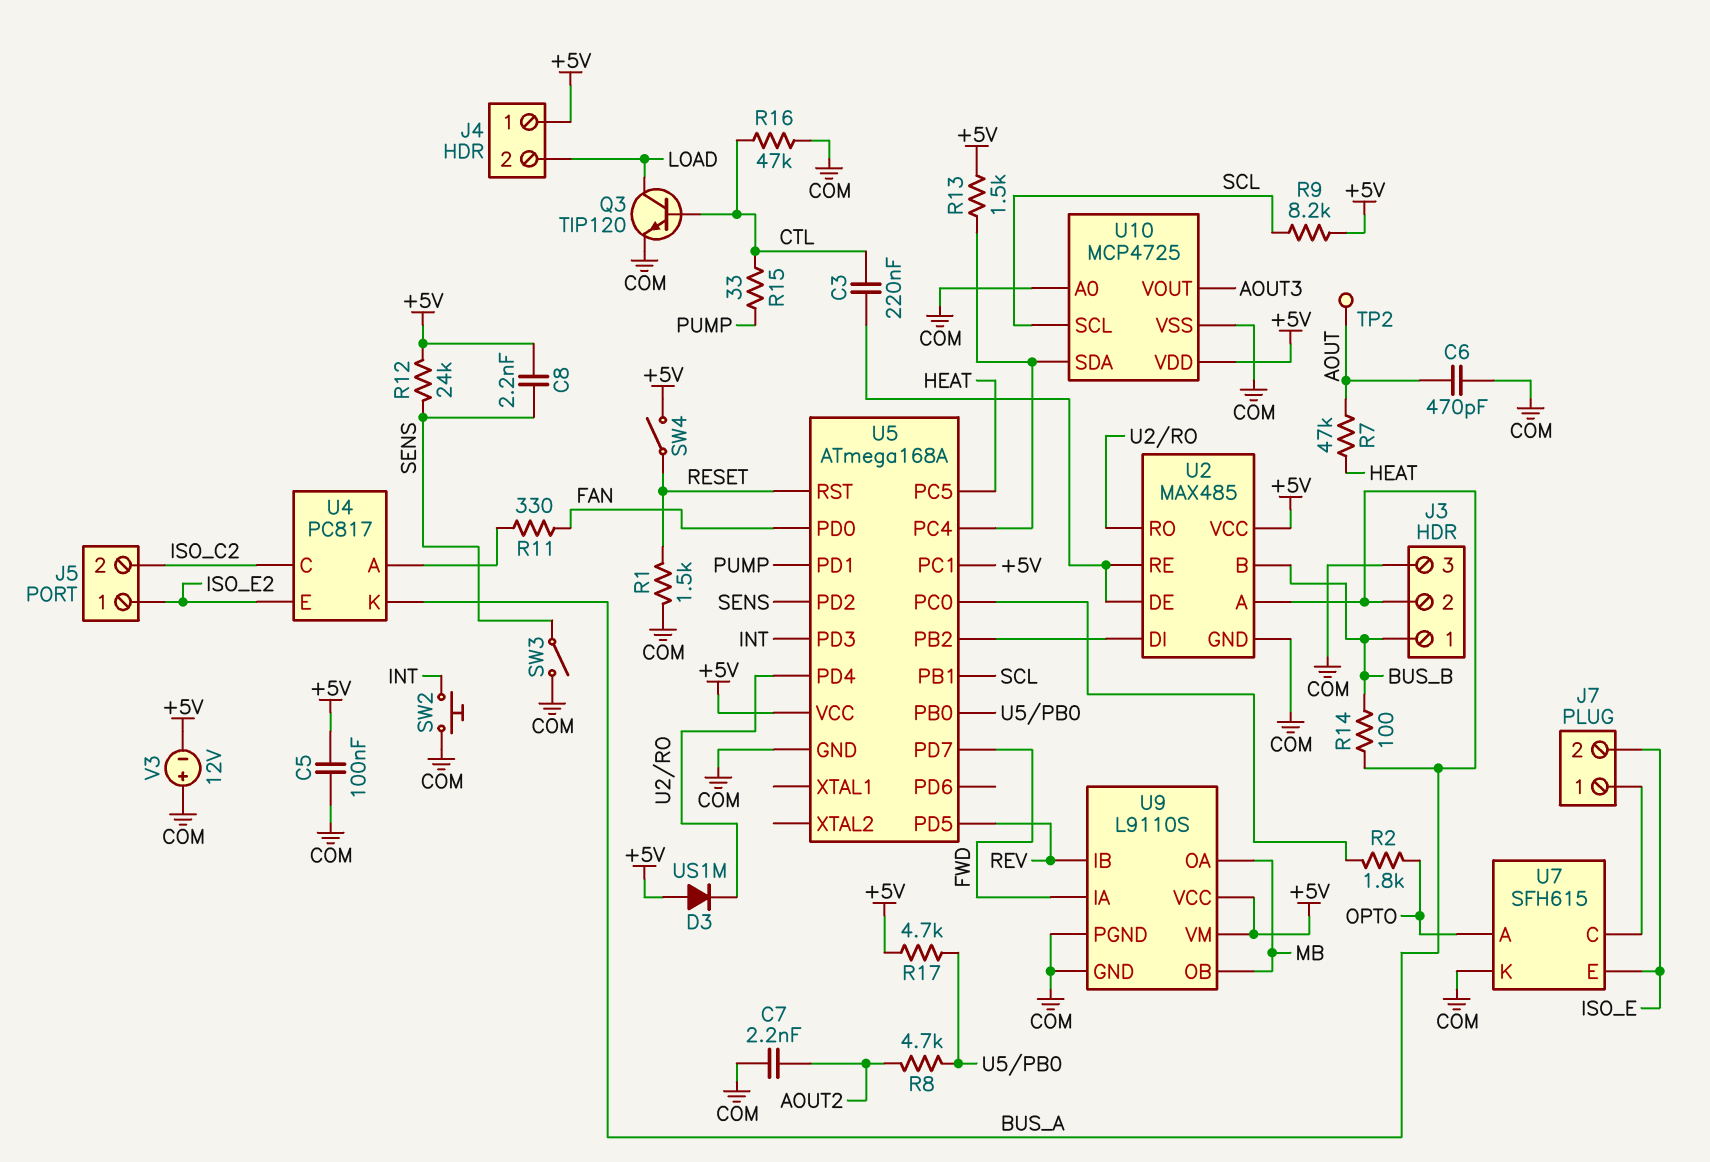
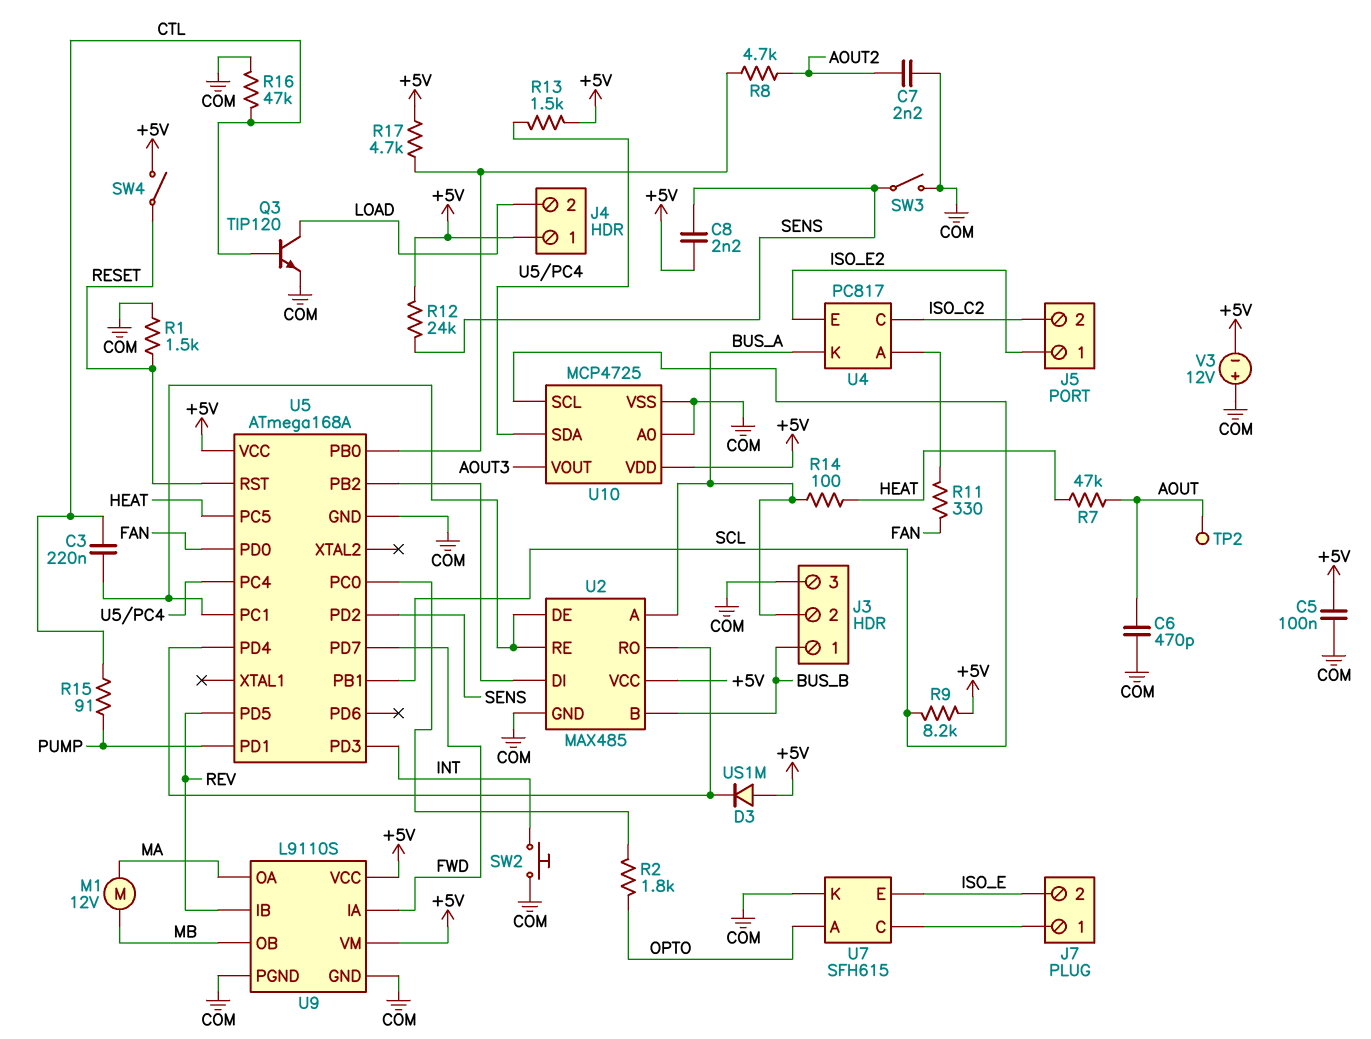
M1: none -> motor 12V (MA, MB)
R14: 100 (BUS_A, BUS_B) -> 100 (BUS_A, HEAT)
R15: 33 (CTL, PUMP) -> 91 (CTL, PUMP)
U5 pin PC1: +5V -> U2/DE
U9 pin OA: MB -> MA

